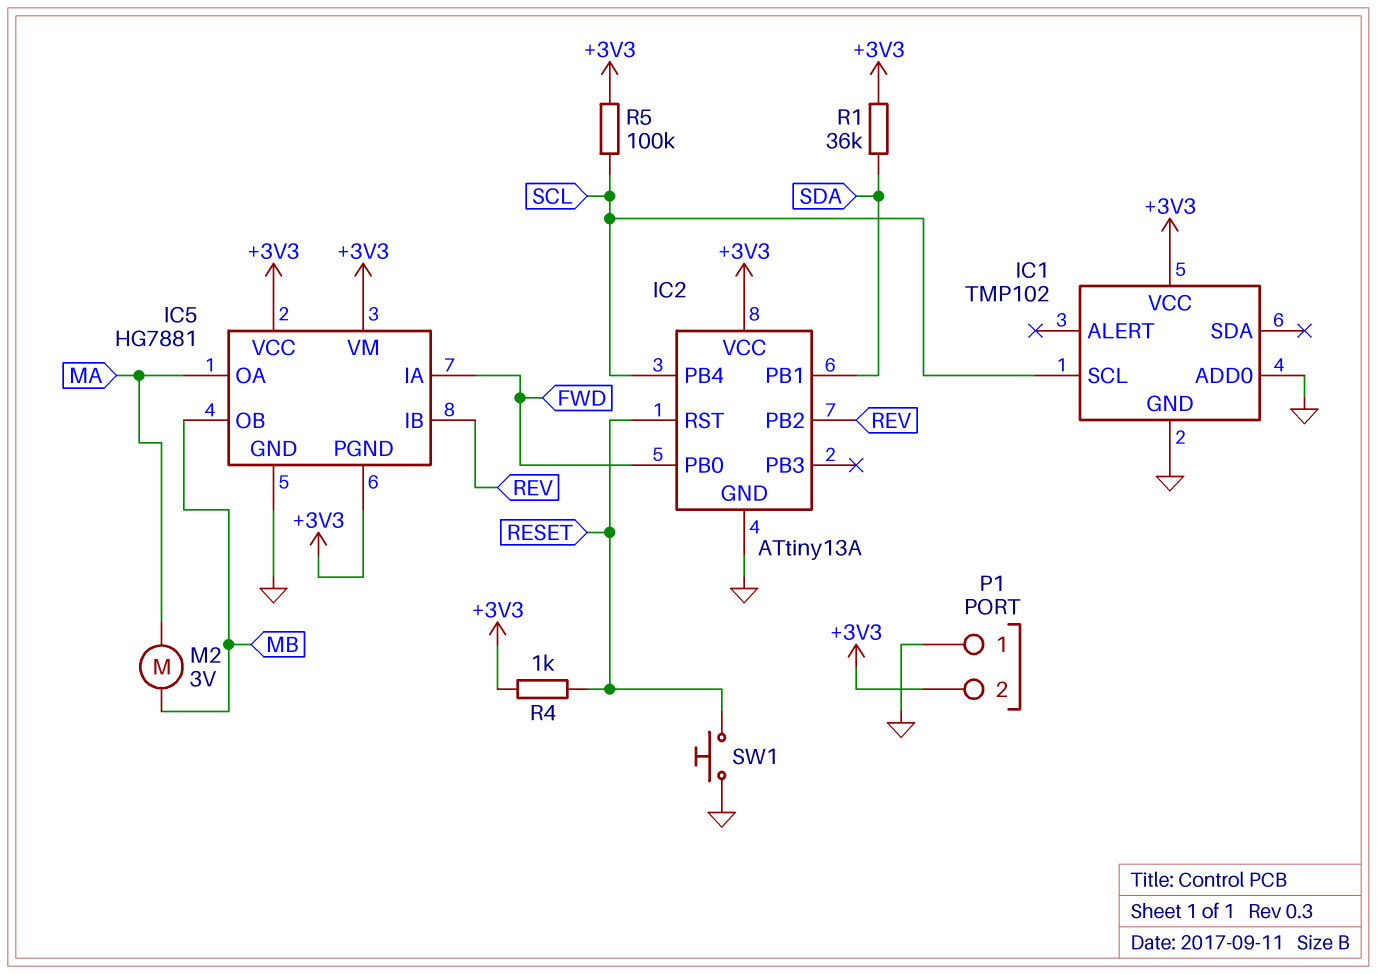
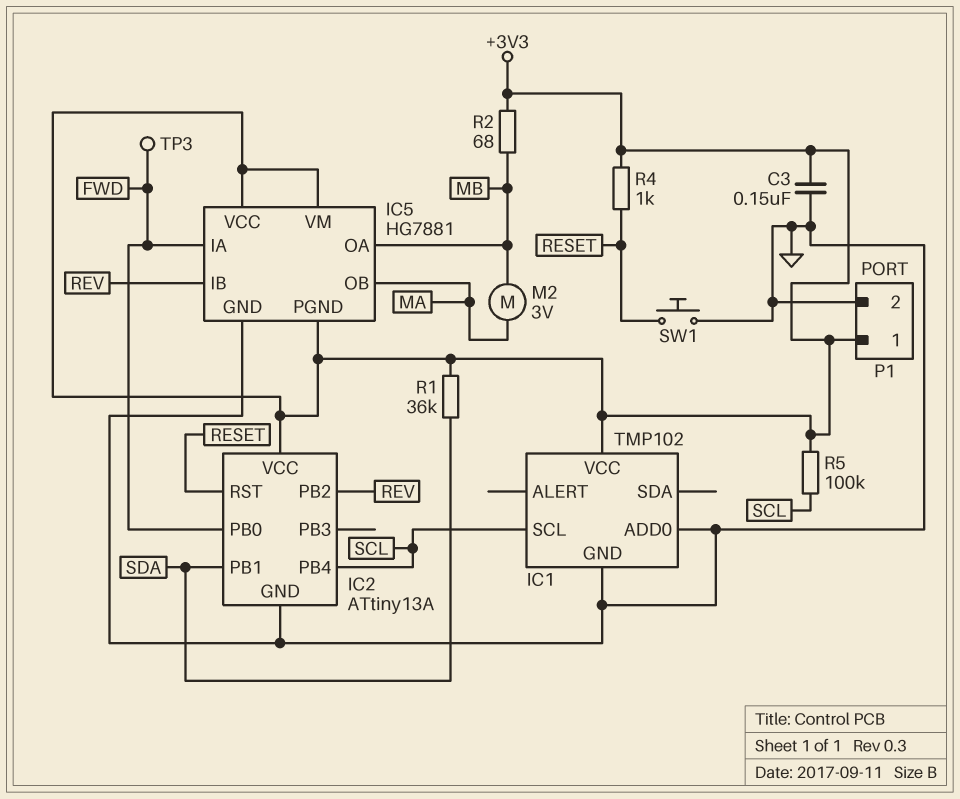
C3: none -> 150nF (+3V3, GND)
IC5 pin OA: MA -> MB
IC5 pin OB: MB -> MA
P1 pin 1: GND -> +3V3
P1 pin 2: +3V3 -> GND
R2: none -> 68 (+3V3, MB)
TP3: none -> test point (FWD)

